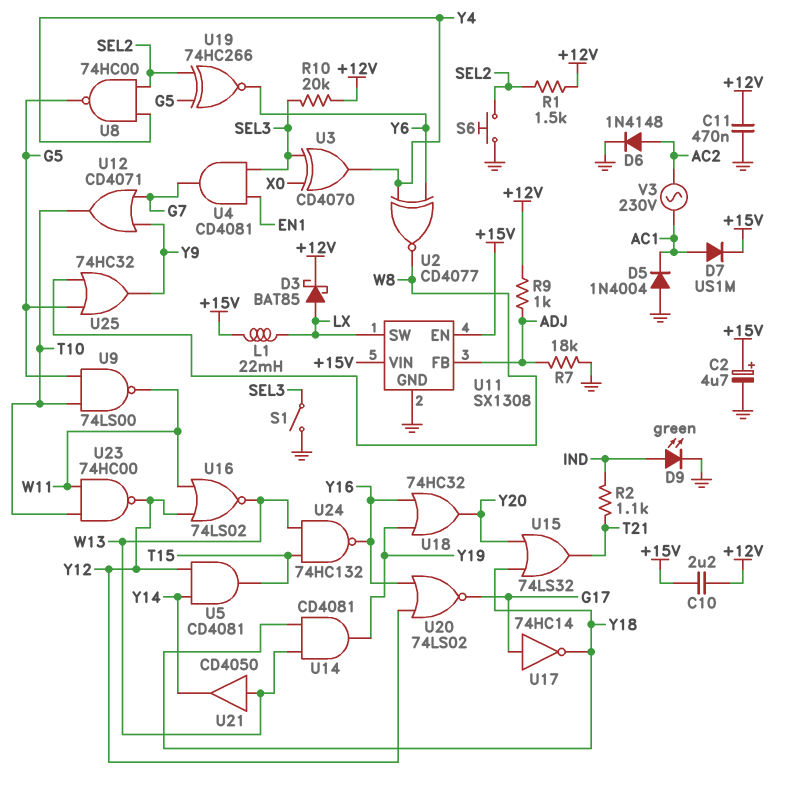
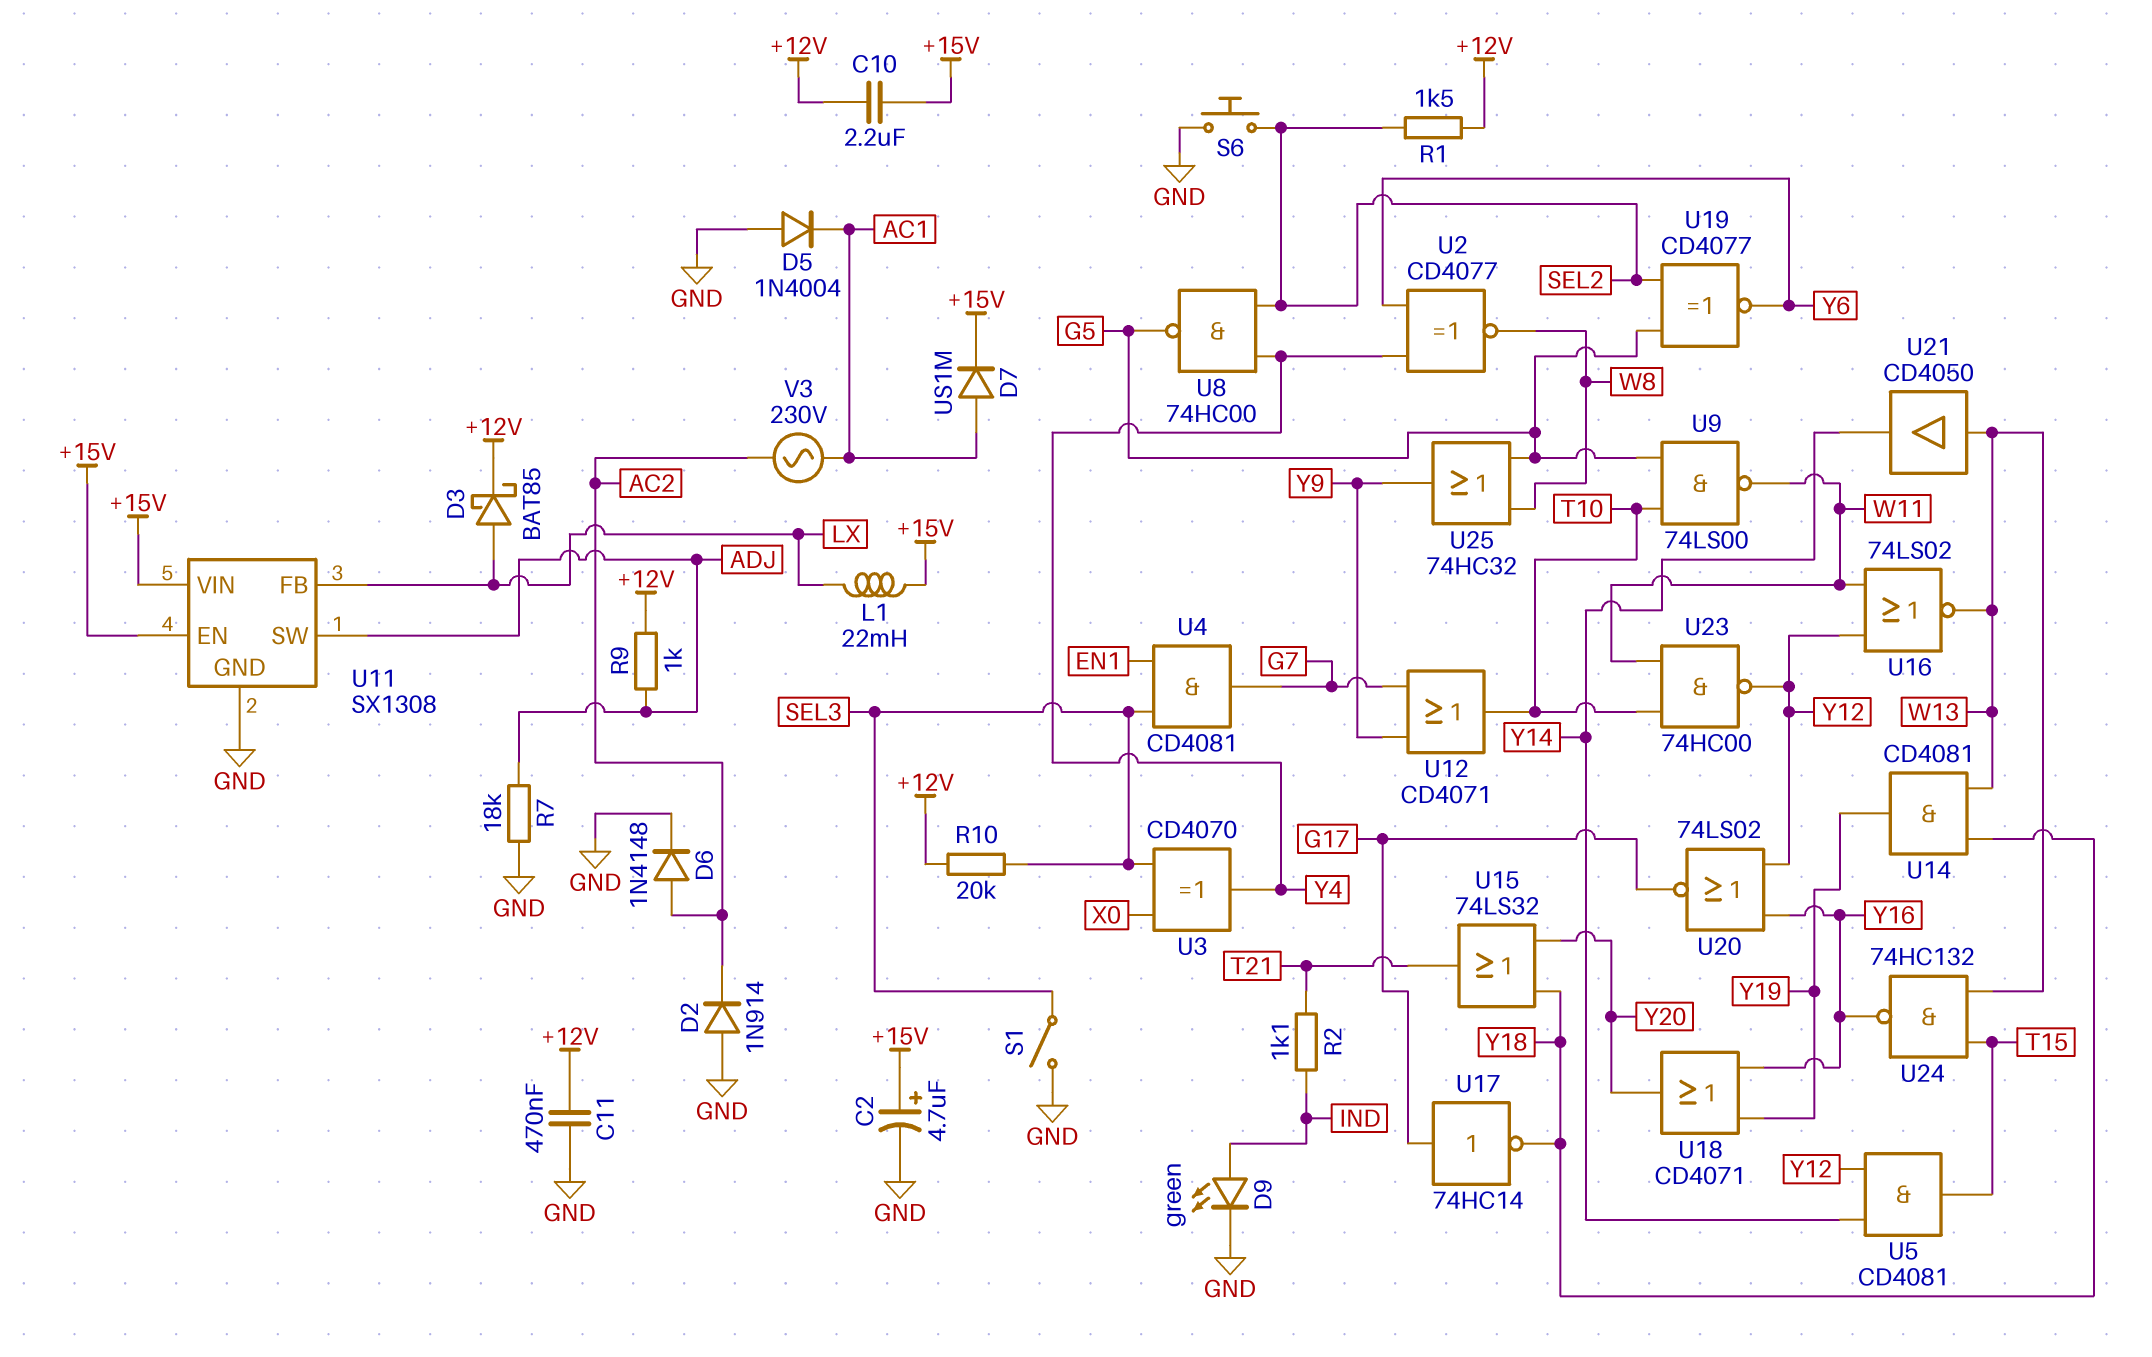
D2: none -> diode 1N914 (A GND, K AC2)
U11 pin FB: ADJ -> LX
U11 pin SW: LX -> ADJ
U18: OR 74HC32 (in Y16, in Y19, out Y20) -> OR CD4071 (in Y16, in Y19, out Y20)
U19: XNOR 74HC266 (in G5, in SEL2, out Y6) -> XNOR CD4077 (in G5, in SEL2, out Y6)

